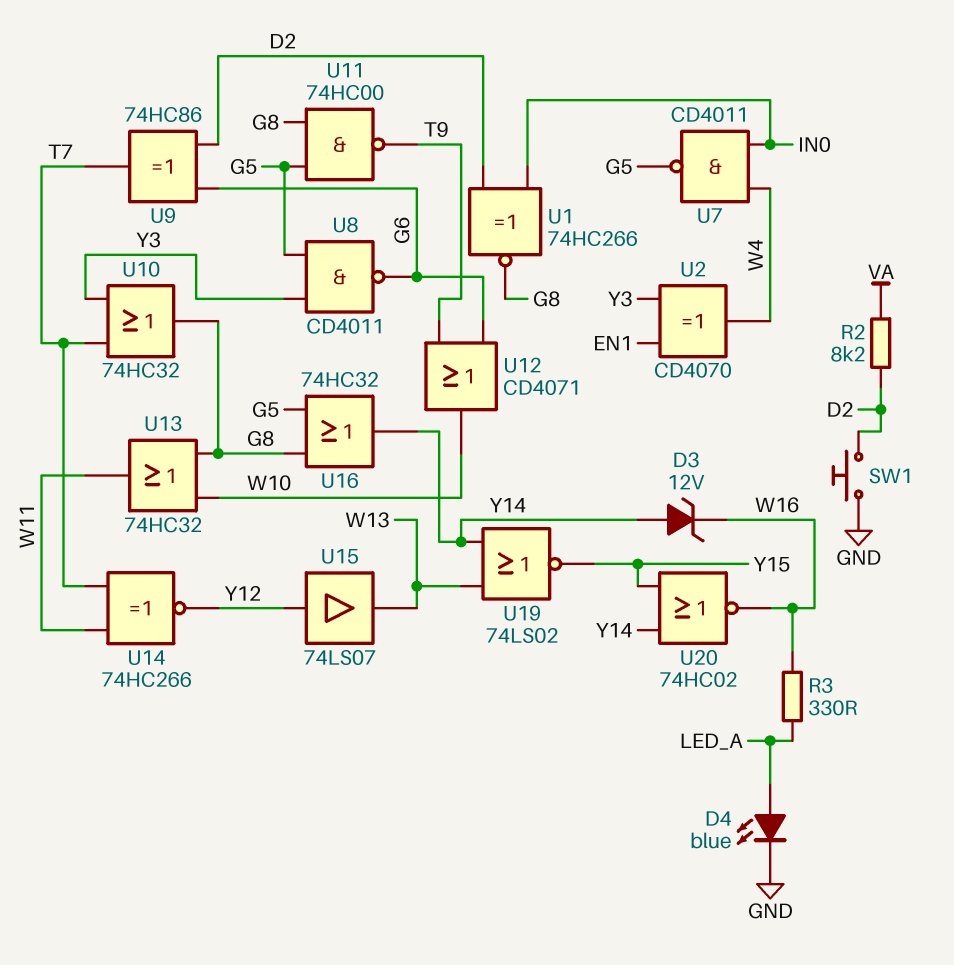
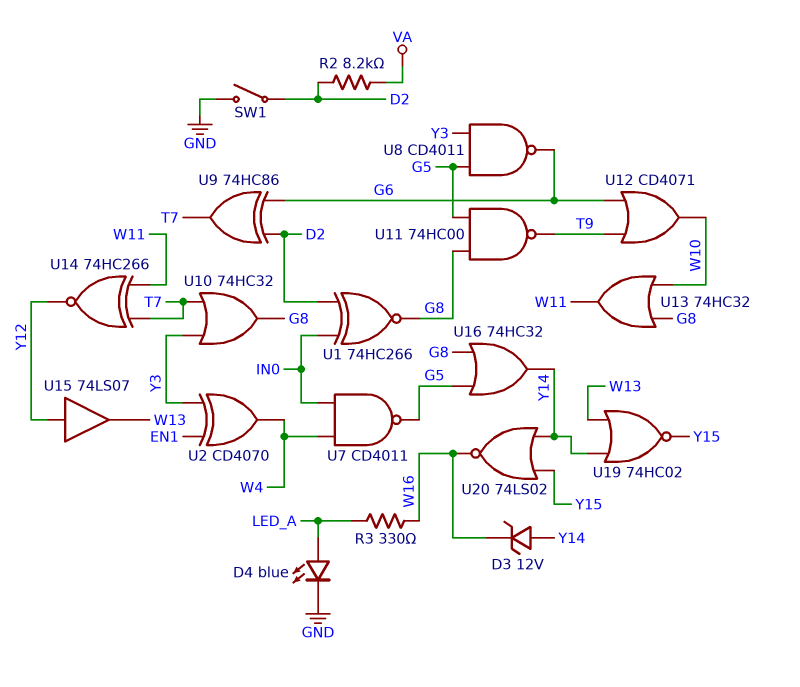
SW1: button (D2, GND) -> switch (D2, GND)
U19: NOR 74LS02 (in W13, in Y14, out Y15) -> NOR 74HC02 (in W13, in Y14, out Y15)
U20: NOR 74HC02 (in Y14, in Y15, out W16) -> NOR 74LS02 (in Y14, in Y15, out W16)

